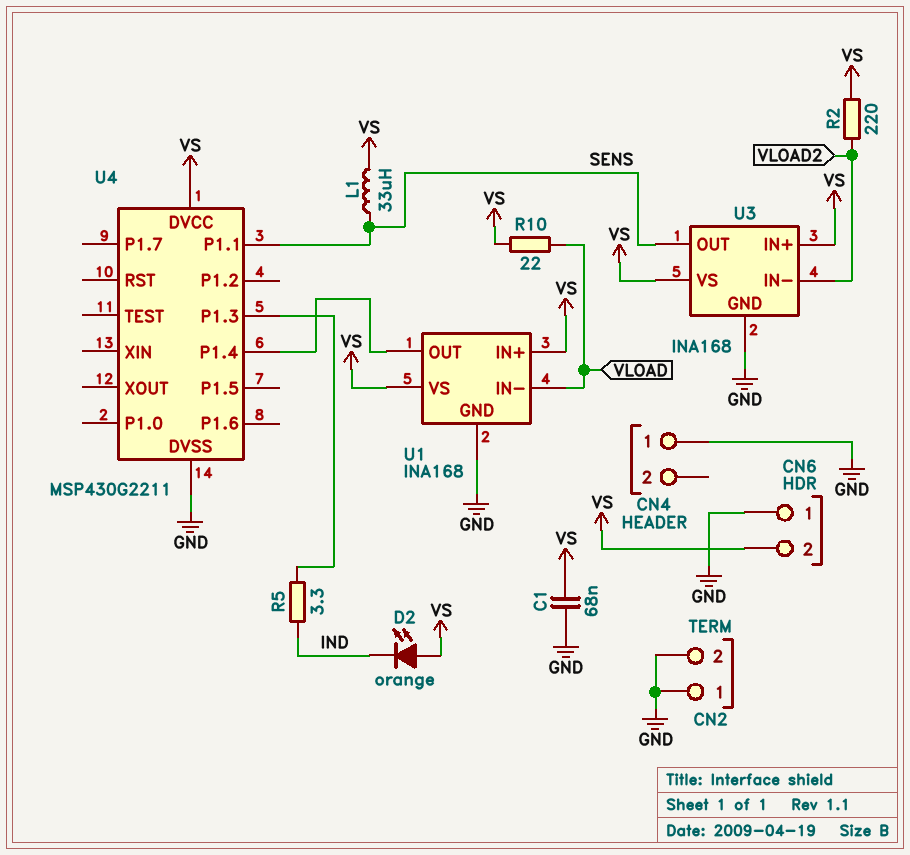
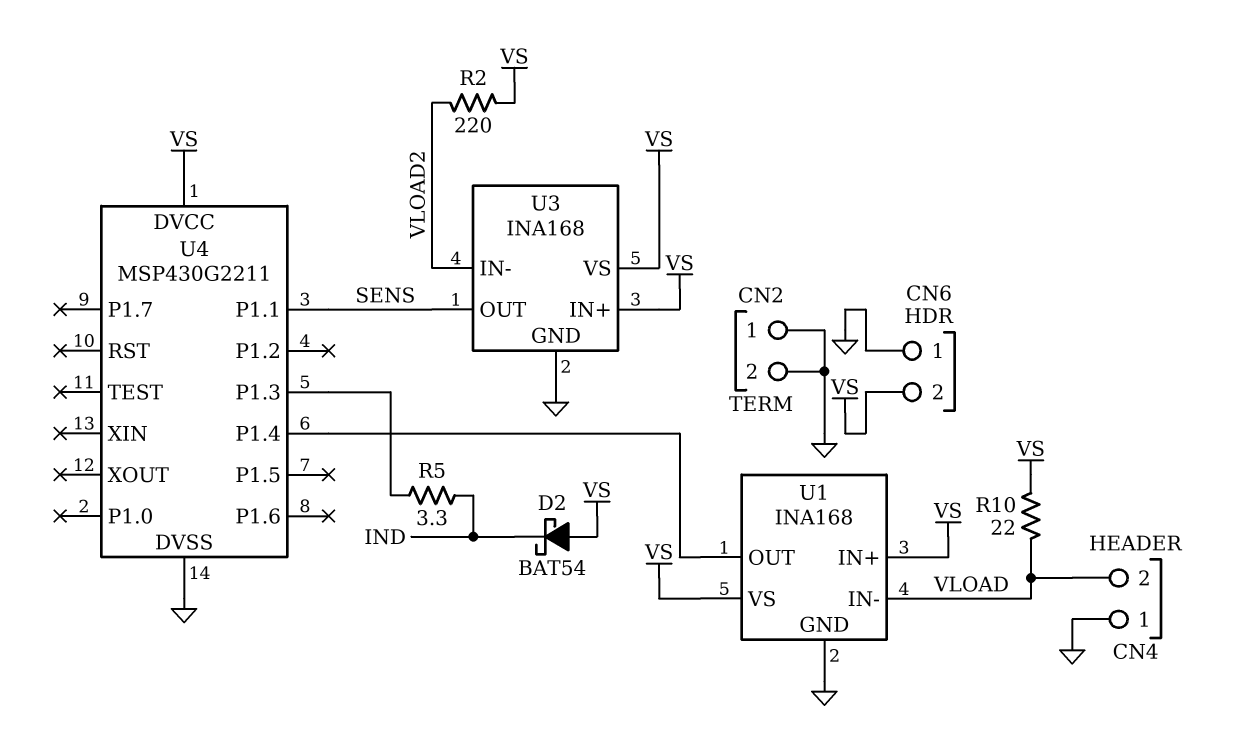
C1: 68nF (GND, VS) -> none
CN4 pin 2: none -> VLOAD
D2: LED orange (A VS, K IND) -> schottky BAT54 (A VS, K IND)
L1: 33uH (SENS, VS) -> none

